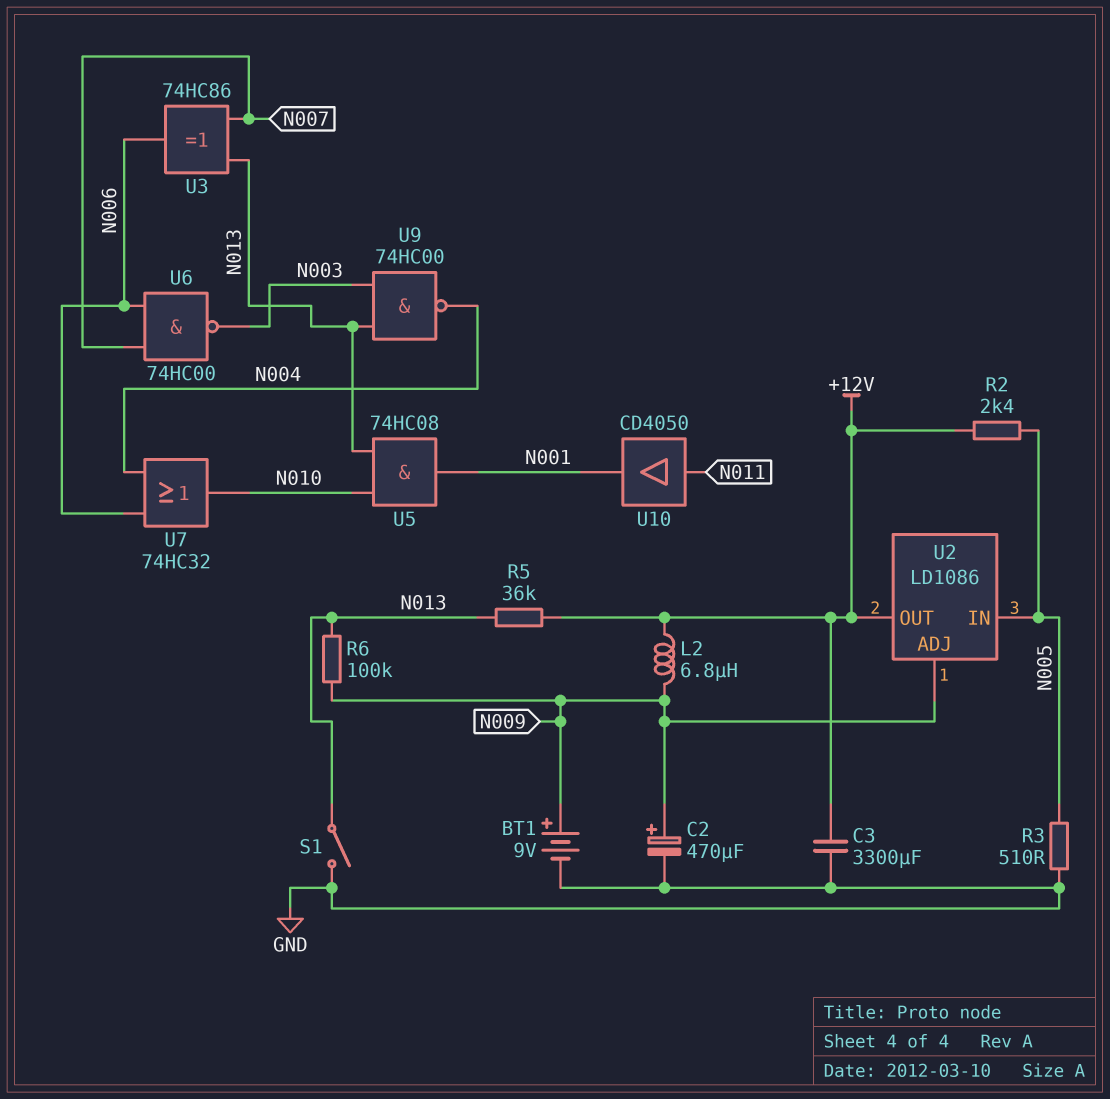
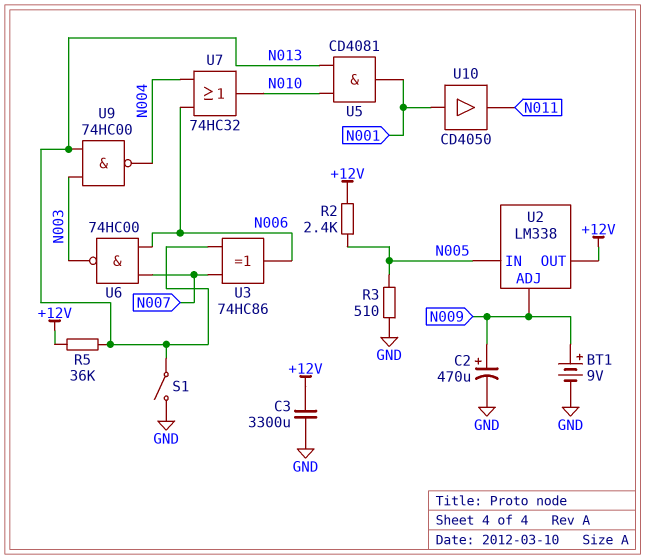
L2: 6.8uH (+12V, N009) -> none
R6: 100k (N009, N013) -> none
U2: LD1086 -> LM338
U5: AND 74HC08 (in N010, in N013, out N001) -> AND CD4081 (in N010, in N013, out N001)
U10: buffer CD4050 (in N011, out N001) -> buffer CD4050 (in N001, out N011)

